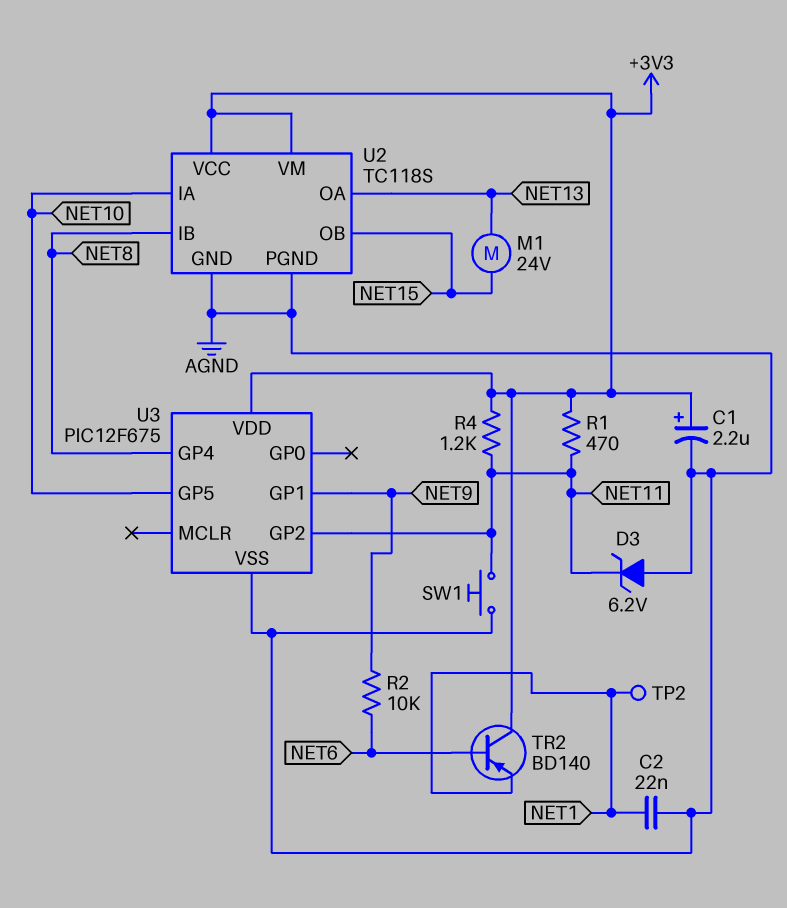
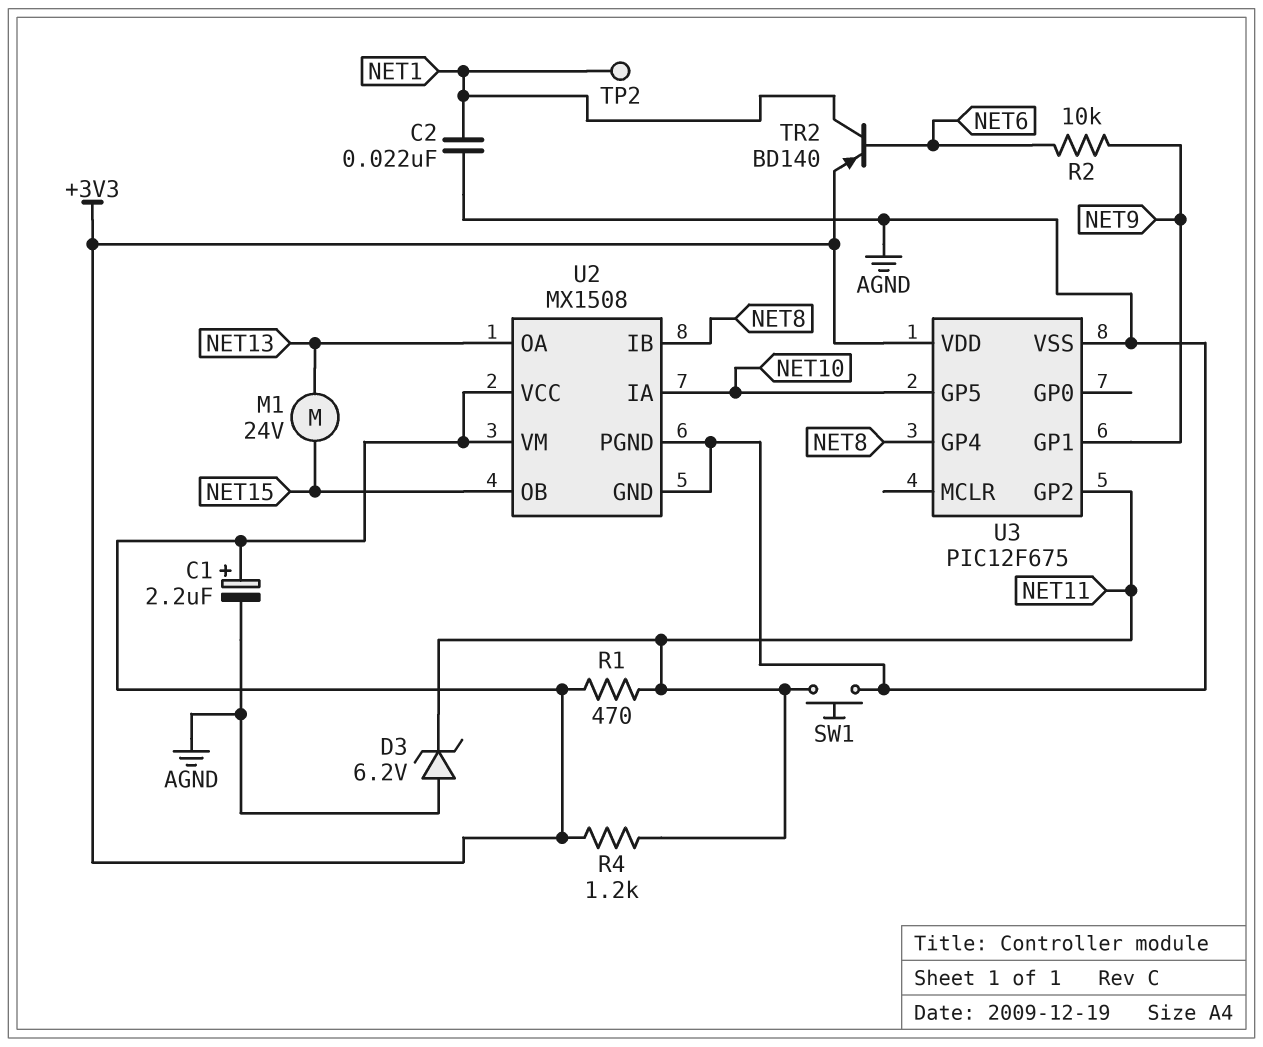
TR2: PNP BD140 (B NET6, C +3V3, E NET1) -> PNP BD140 (B NET6, C NET1, E +3V3)
U2: TC118S -> MX1508

